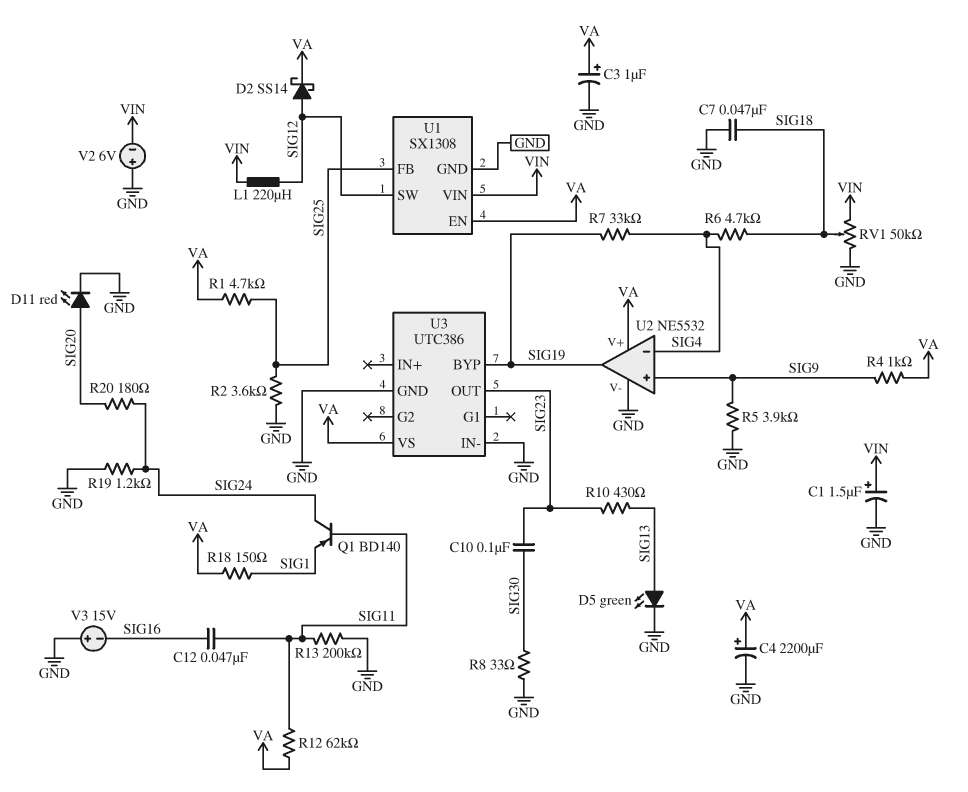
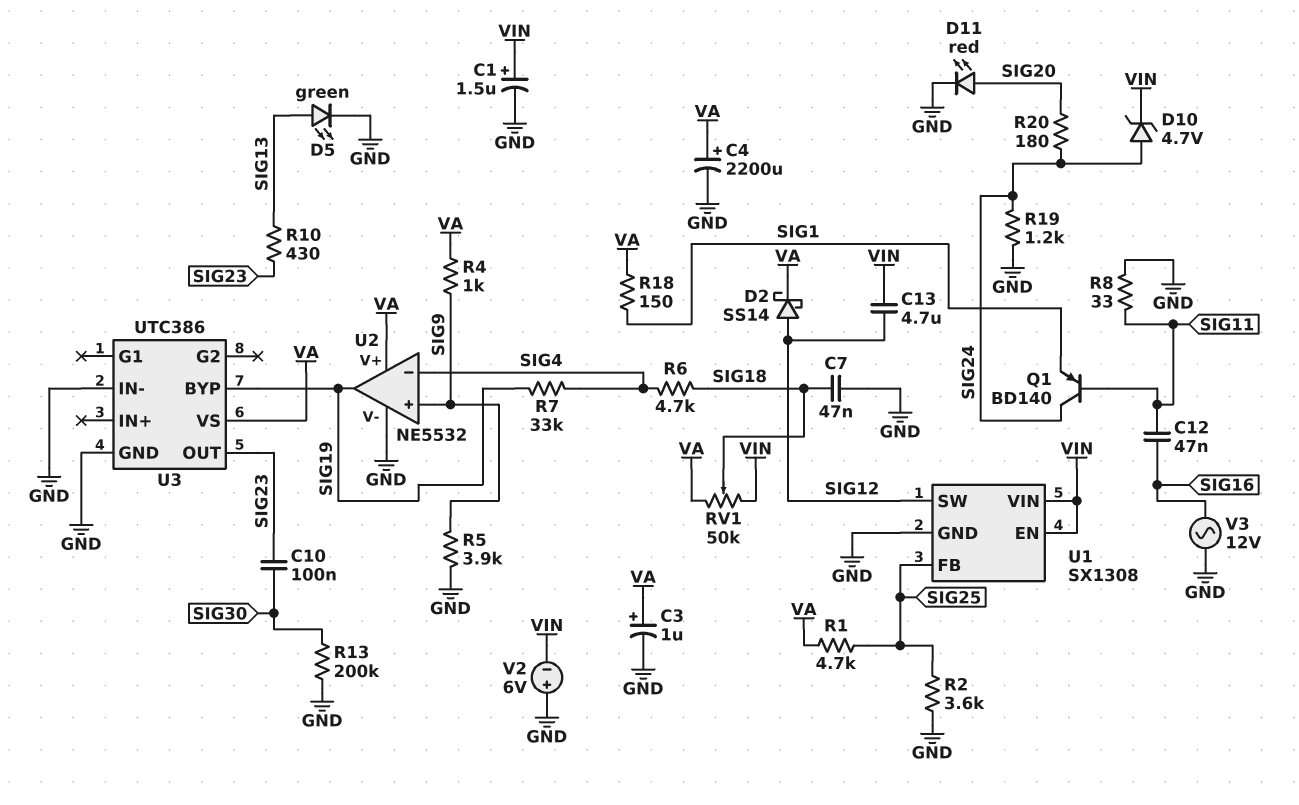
C13: none -> 4.7uF (SIG12, VIN)
D10: none -> zener 4.7V (A SIG24, K VIN)
L1: 220uH (SIG12, VIN) -> none
R8: 33 (GND, SIG30) -> 33 (GND, SIG11)
R12: 62k (SIG11, VA) -> none
R13: 200k (GND, SIG11) -> 200k (GND, SIG30)
RV1: 50k (GND, VIN, wiper SIG18) -> 50k (VA, VIN, wiper SIG18)
U1 pin EN: VA -> VIN
V3: 15V (plus GND, minus SIG16) -> AC 12V (GND, SIG16)

